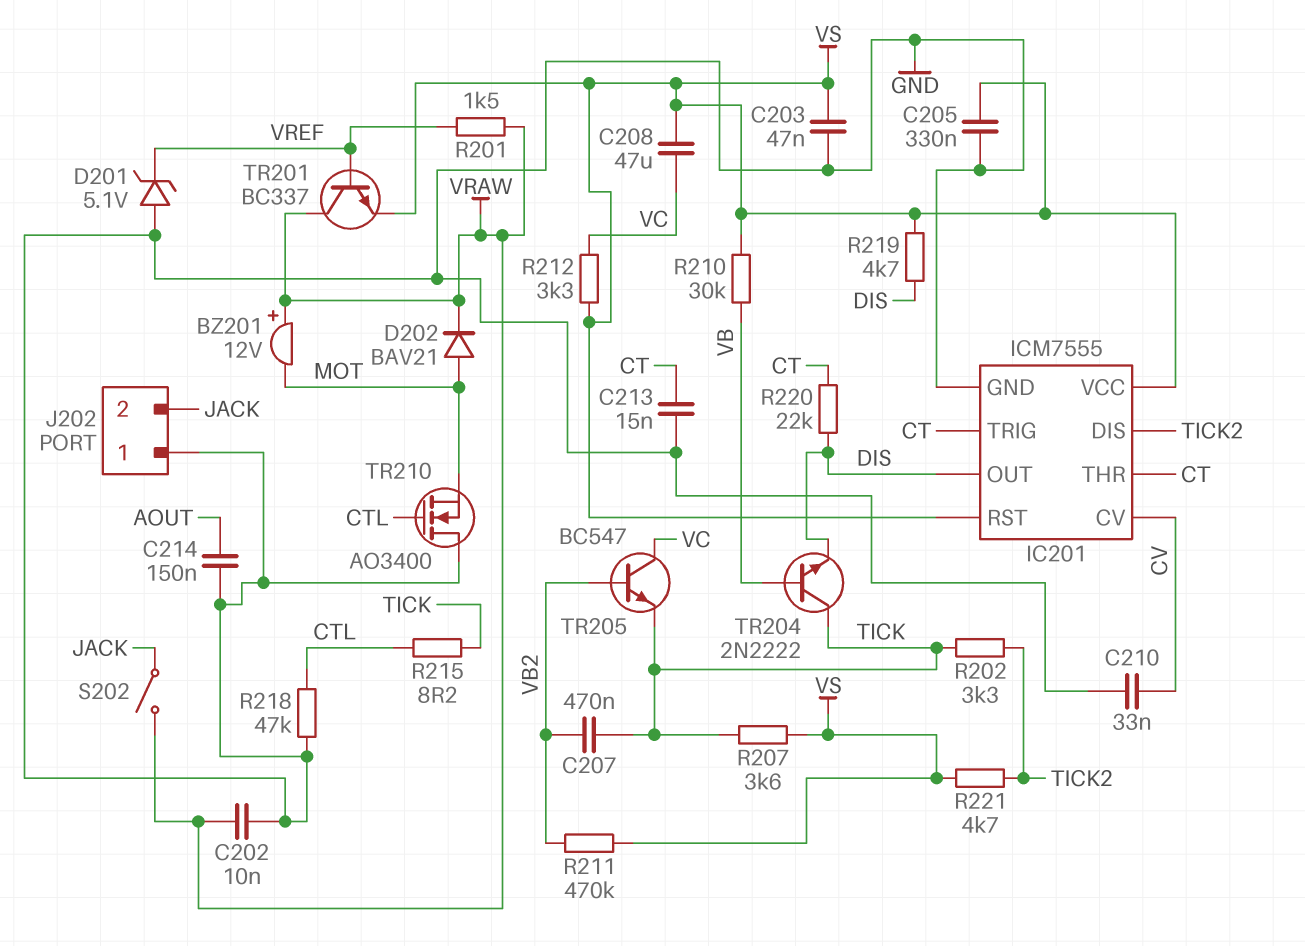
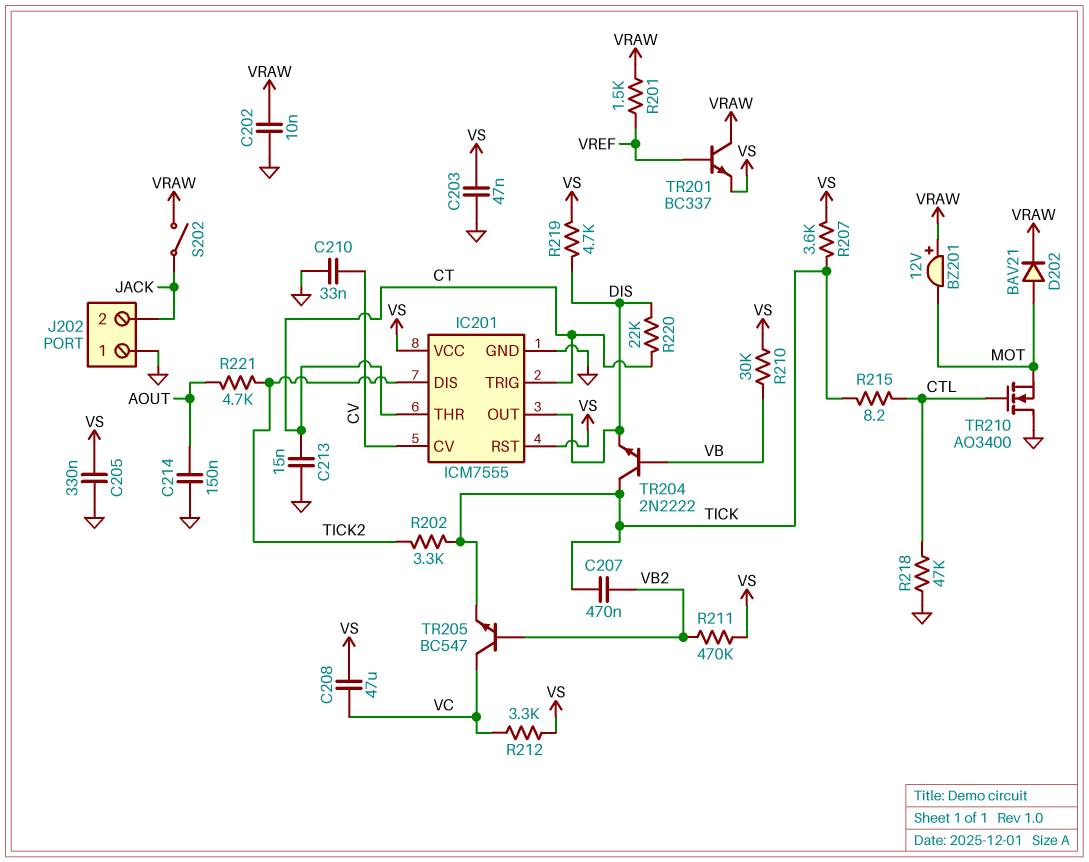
D201: zener 5.1V (A GND, K VREF) -> none
R221: 4.7k (TICK2, VS) -> 4.7k (AOUT, TICK2)

